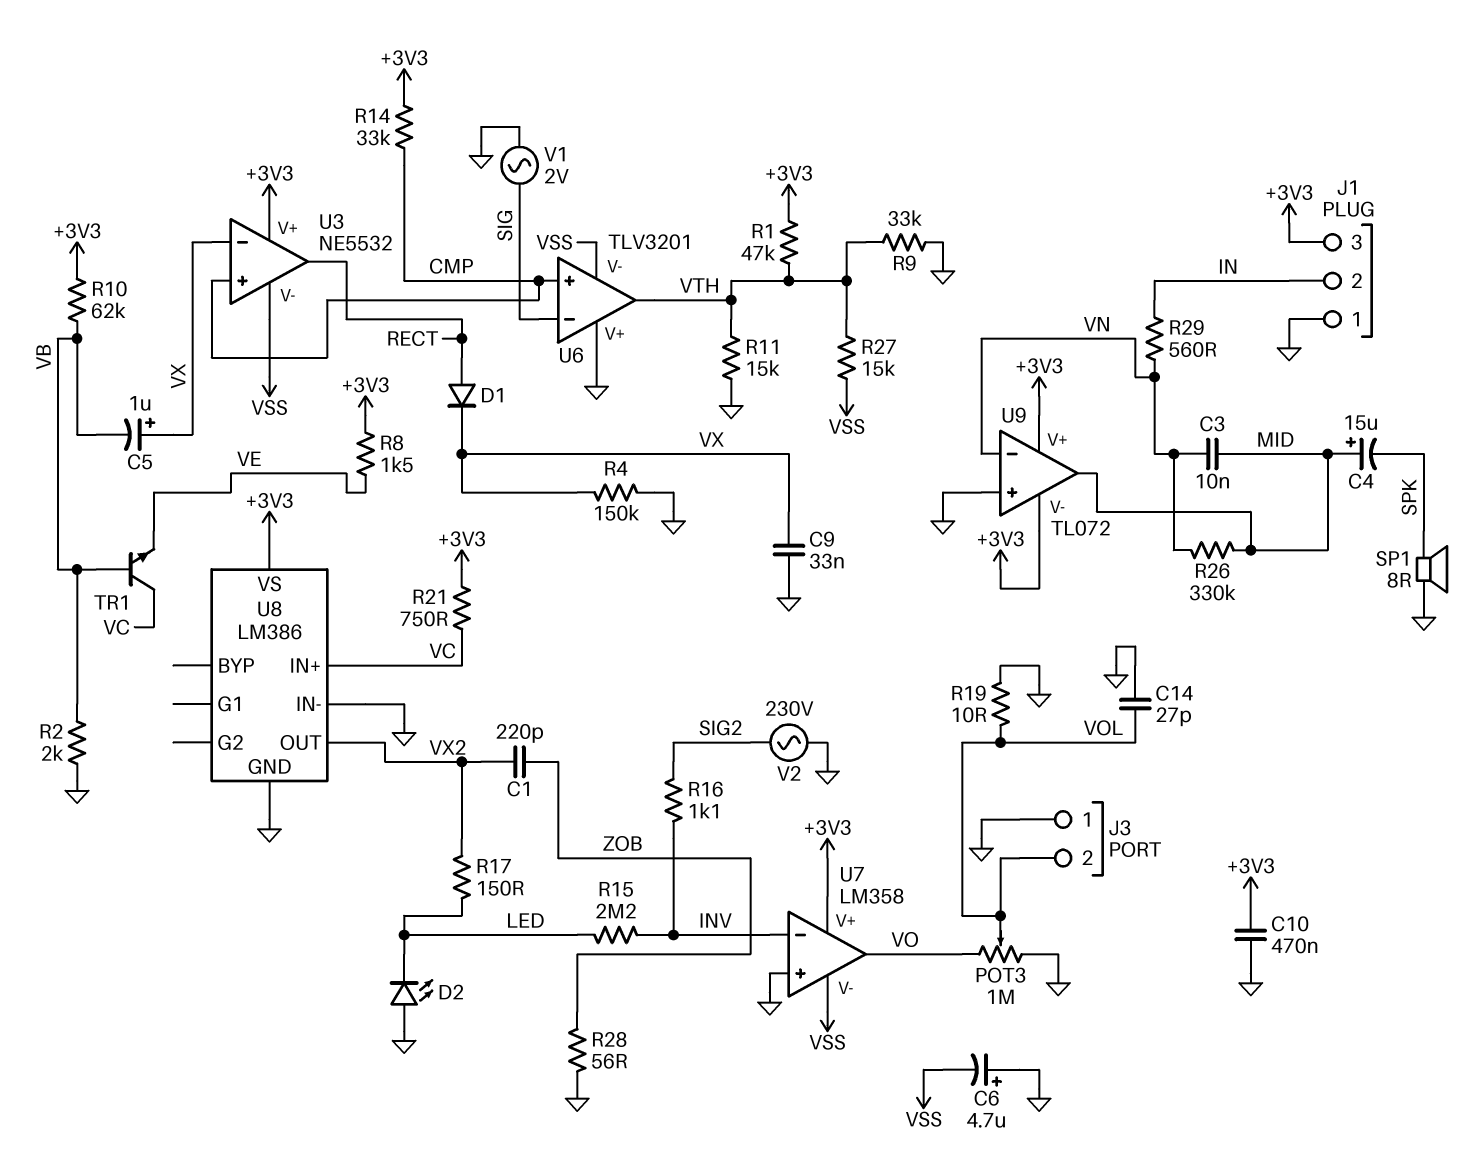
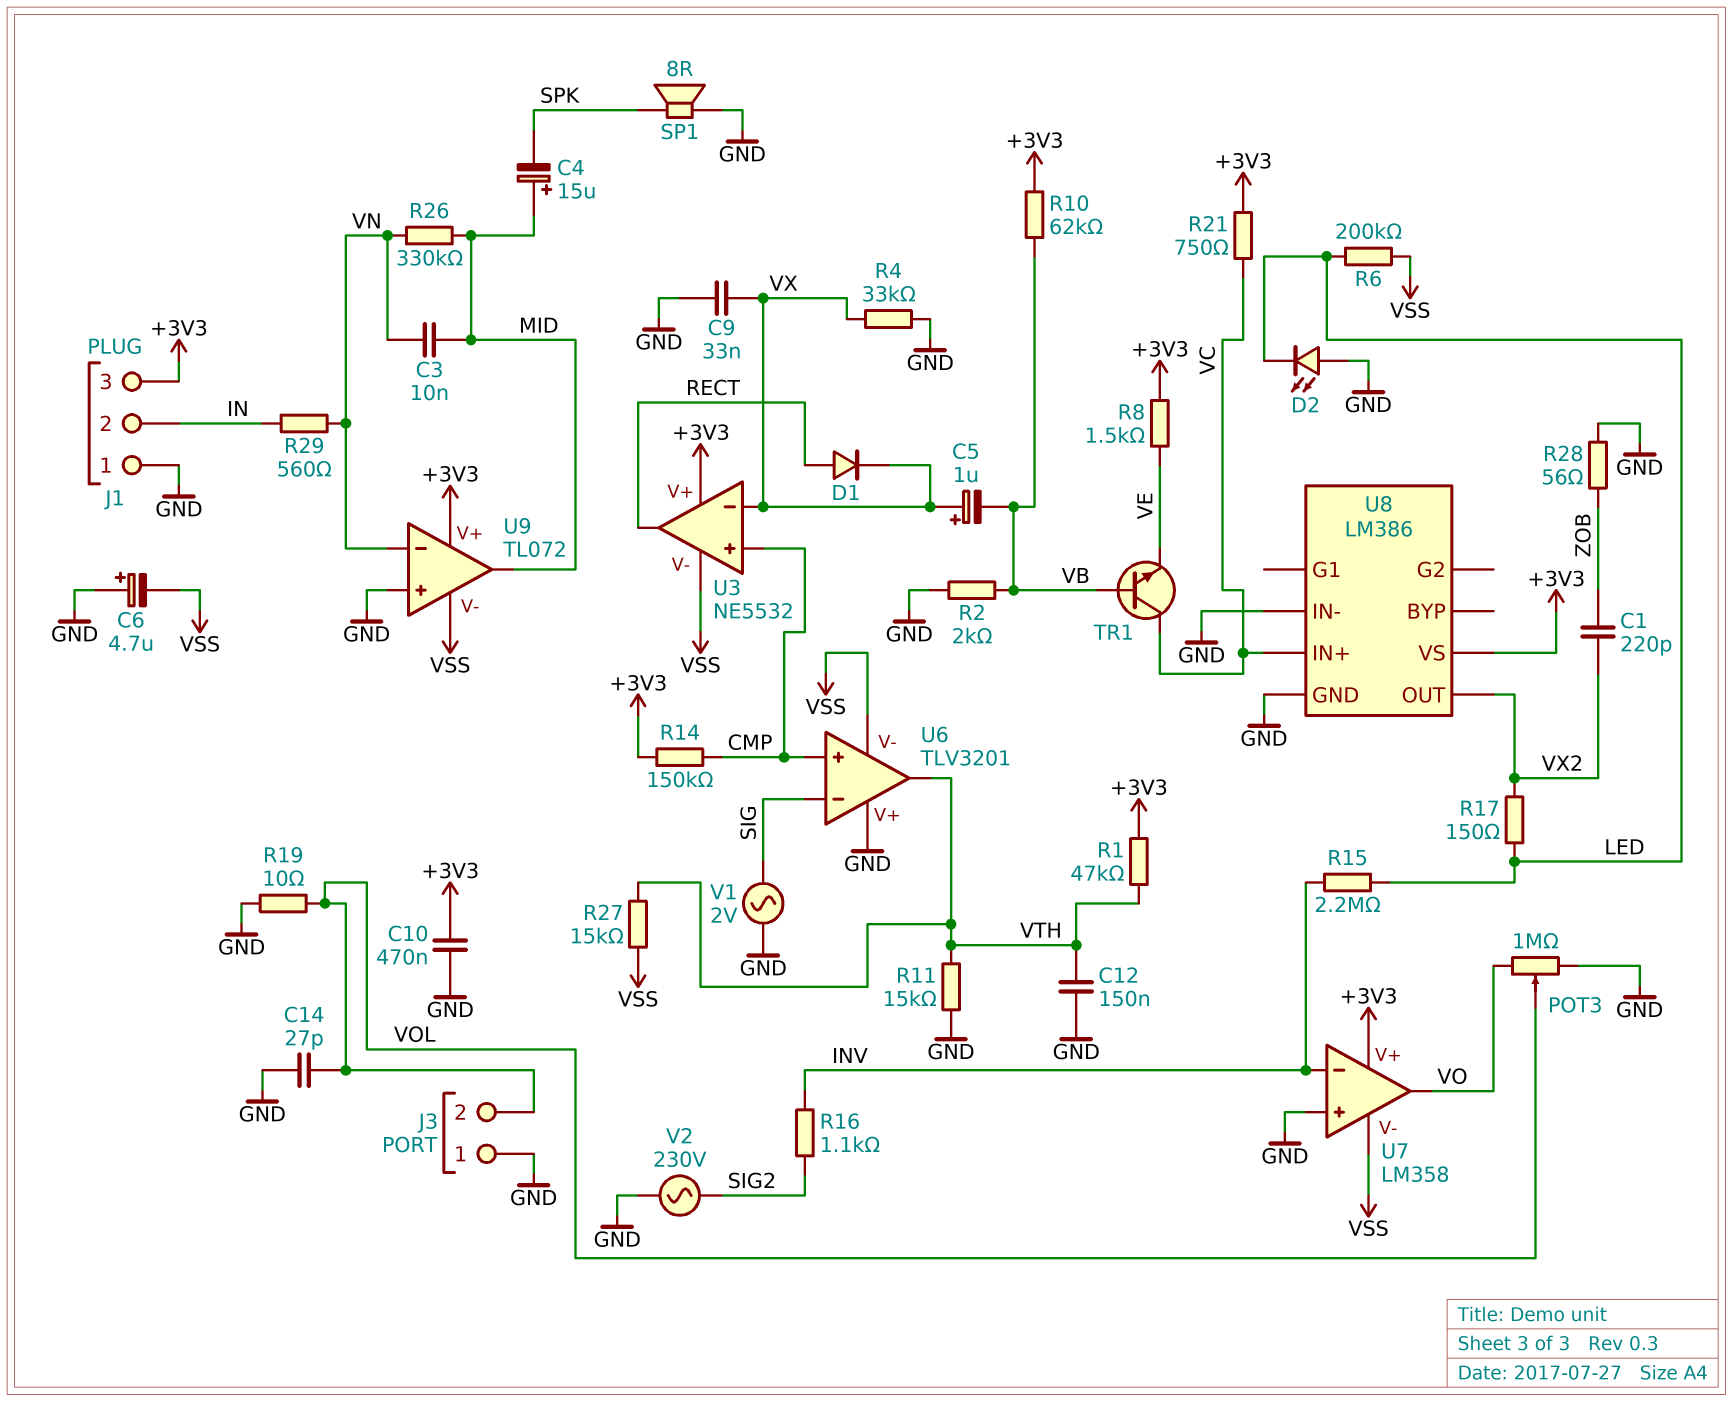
C12: none -> 150nF (GND, VTH)
R4: 150k (GND, VX) -> 33k (GND, VX)
R6: none -> 200k (LED, VSS)
R9: 33k (GND, VTH) -> none
R14: 33k (+3V3, CMP) -> 150k (+3V3, CMP)
U9 pin V-: +3V3 -> VSS

